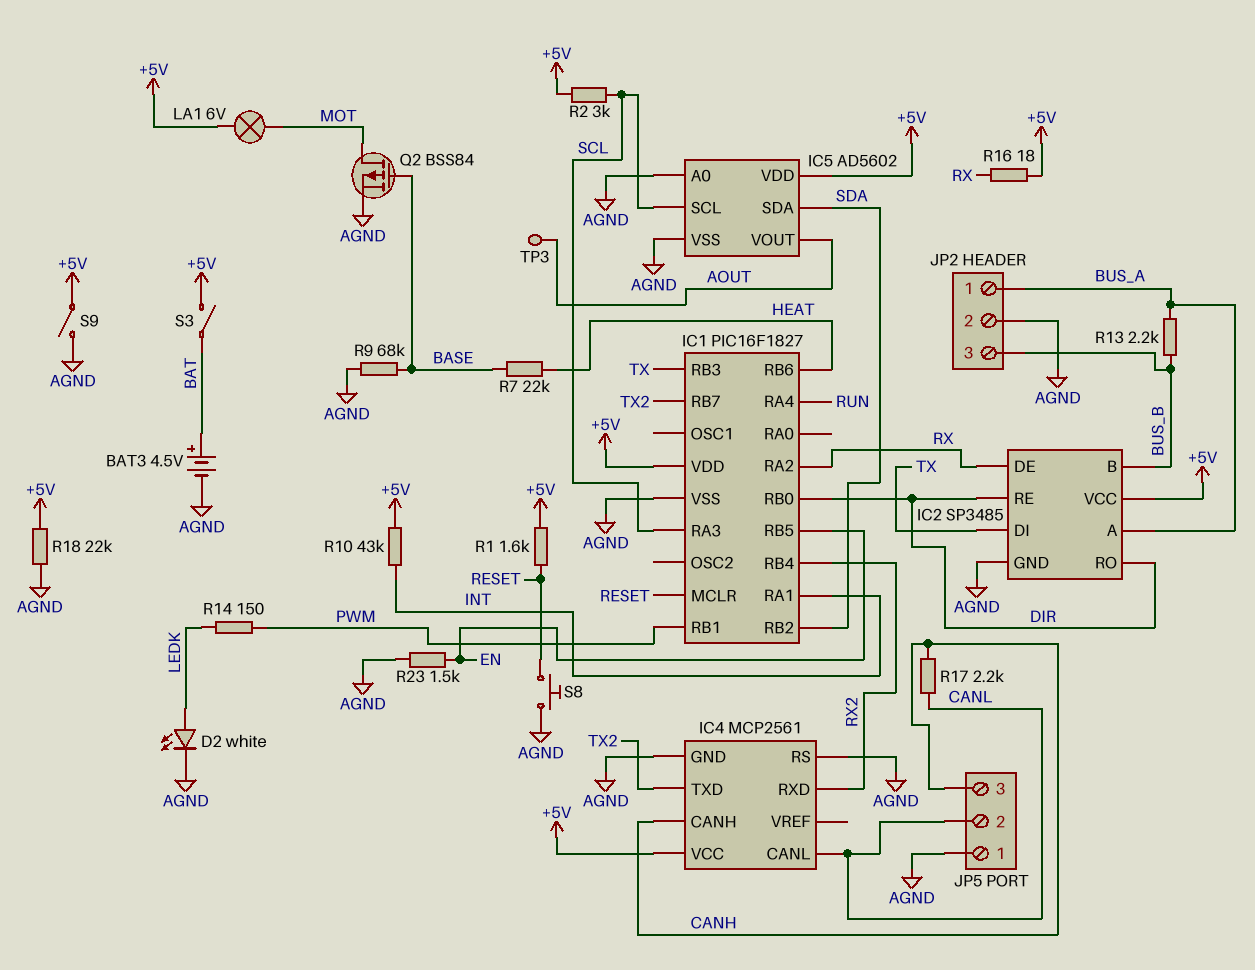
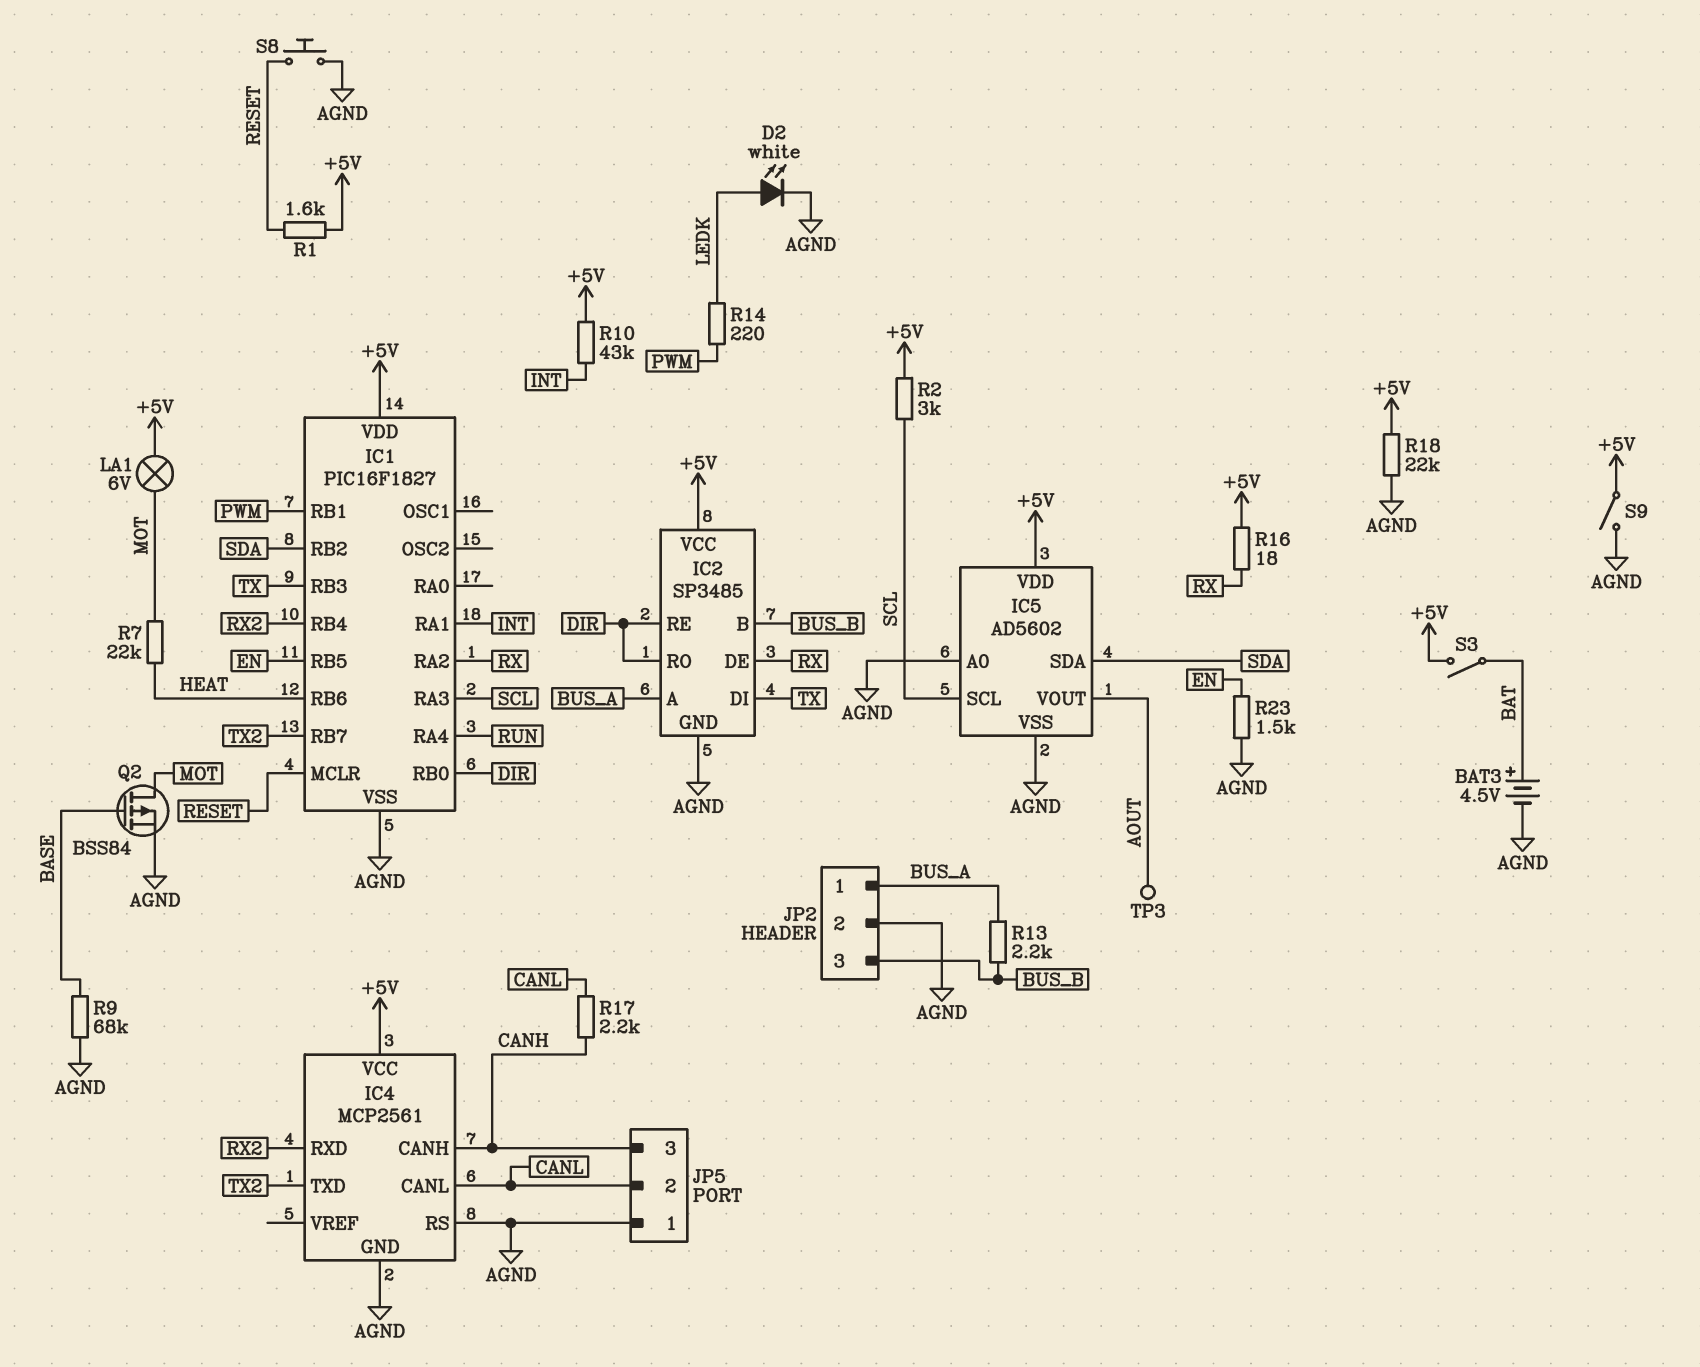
R7: 22k (BASE, HEAT) -> 22k (HEAT, MOT)
R14: 150 (LEDK, PWM) -> 220 (LEDK, PWM)

